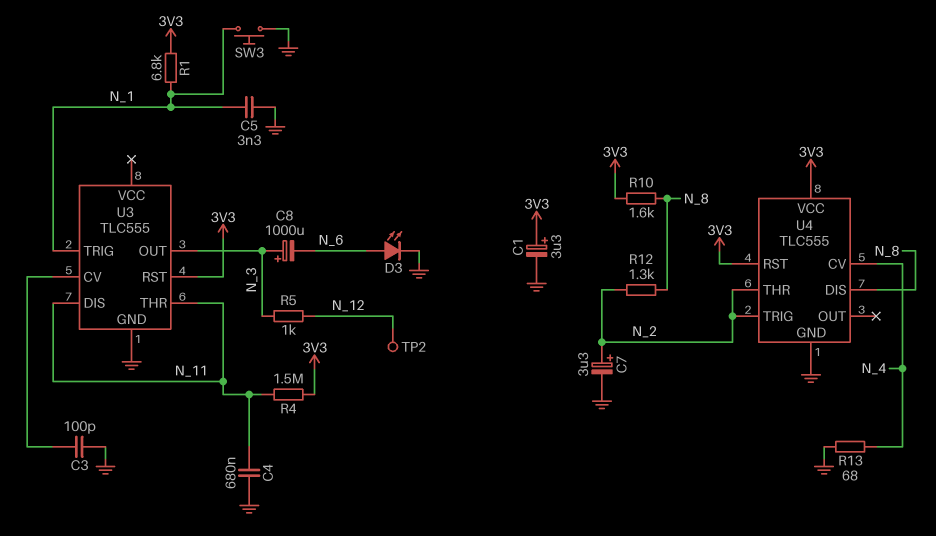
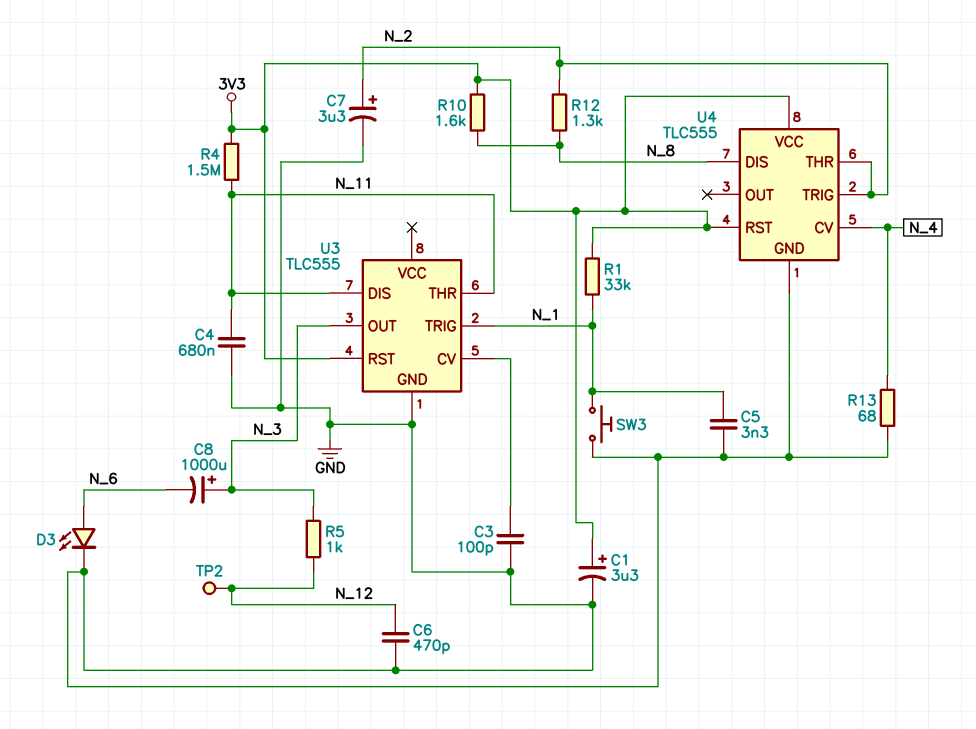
C6: none -> 470pF (GND, N_12)
R1: 6.8k (3V3, N_1) -> 33k (3V3, N_1)

